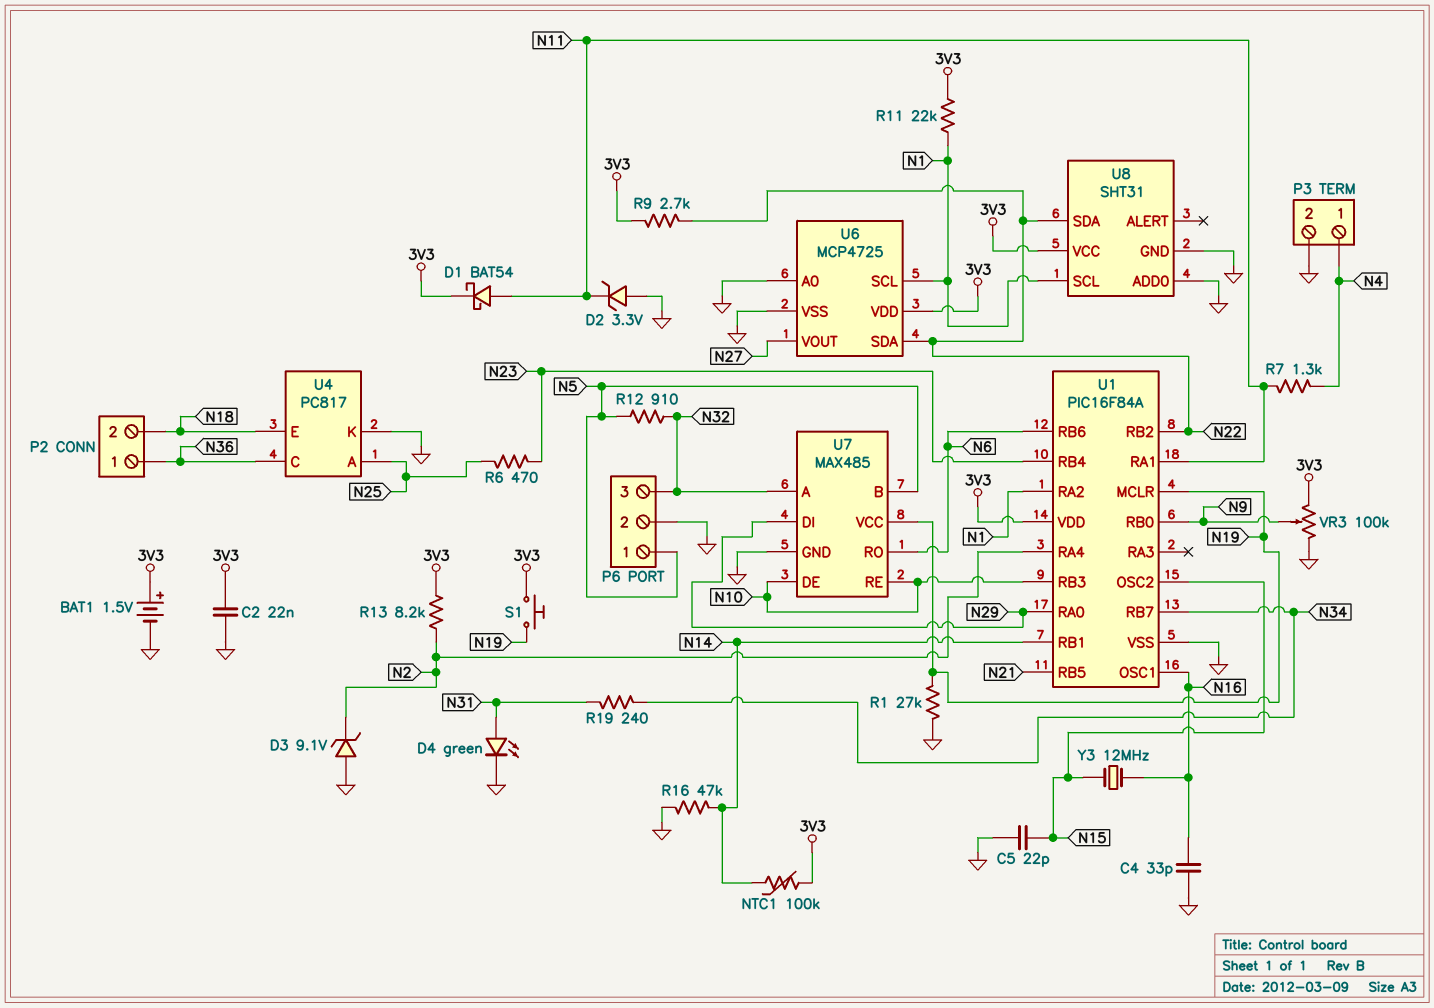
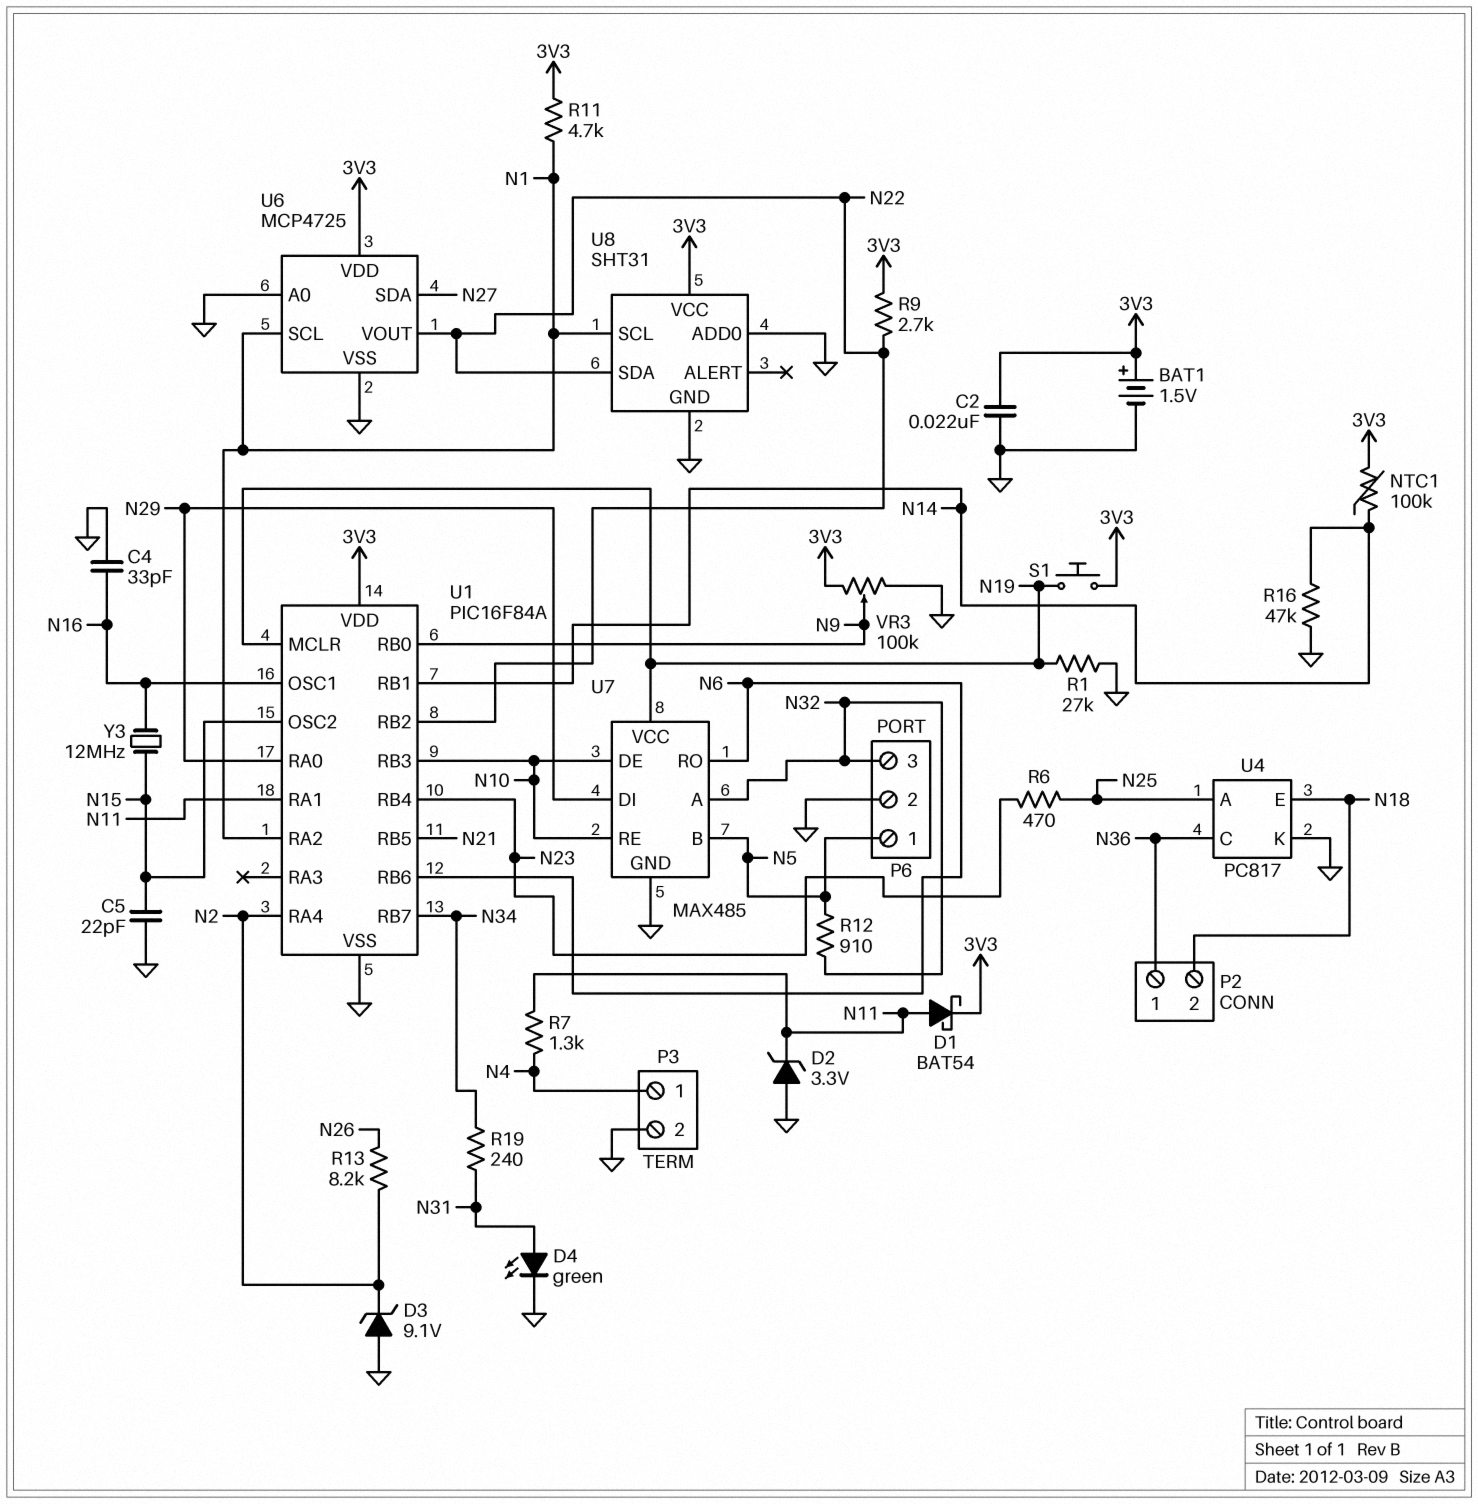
R11: 22k (3V3, N1) -> 4.7k (3V3, N1)
R13: 8.2k (3V3, N2) -> 8.2k (N2, N26)
U6 pin SDA: N22 -> N27
U6 pin VOUT: N27 -> N22

